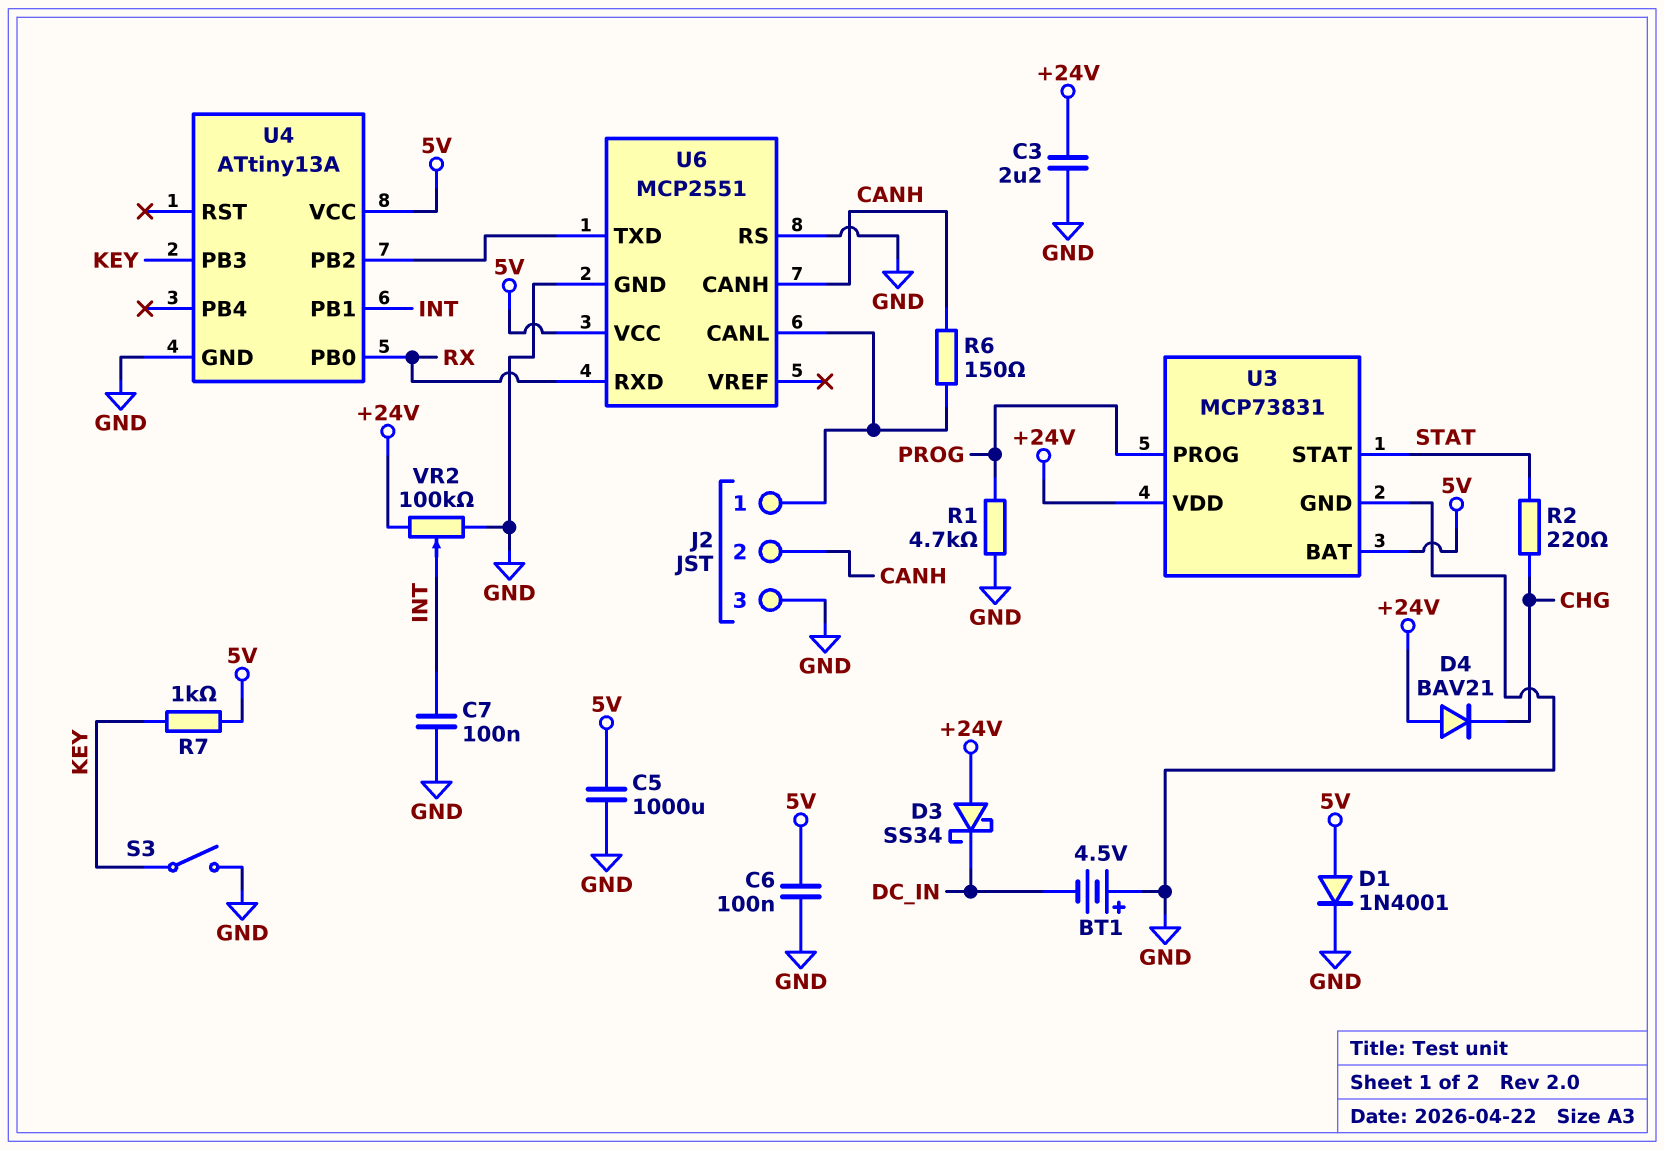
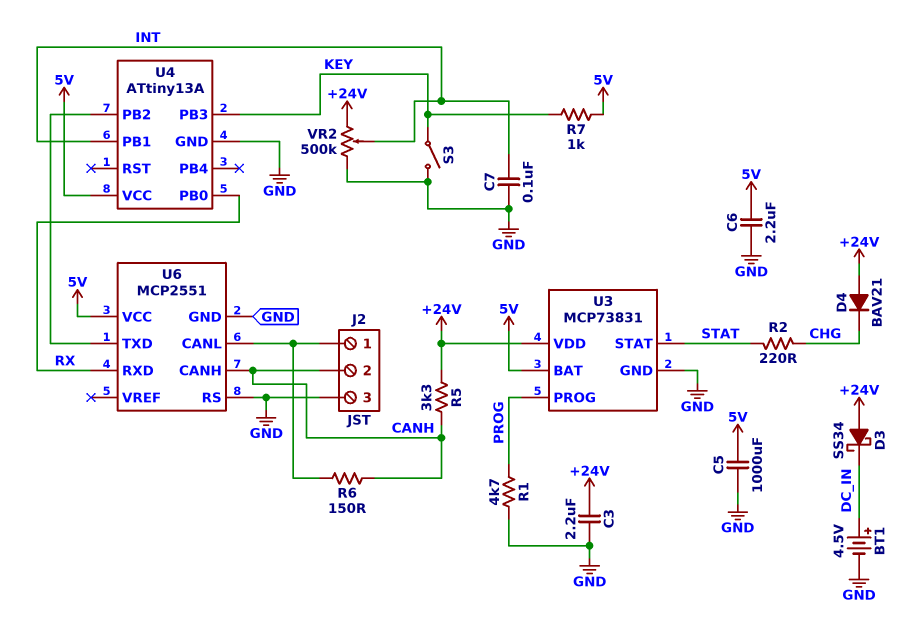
BT1: 4.5V (plus GND, minus DC_IN) -> 4.5V (plus DC_IN, minus GND)
C6: 100nF (5V, GND) -> 2.2uF (5V, GND)
D1: diode 1N4001 (A 5V, K GND) -> none
R5: none -> 3.3k (+24V, CANH)
VR2: 100k (+24V, GND, wiper INT) -> 500k (+24V, GND, wiper INT)

